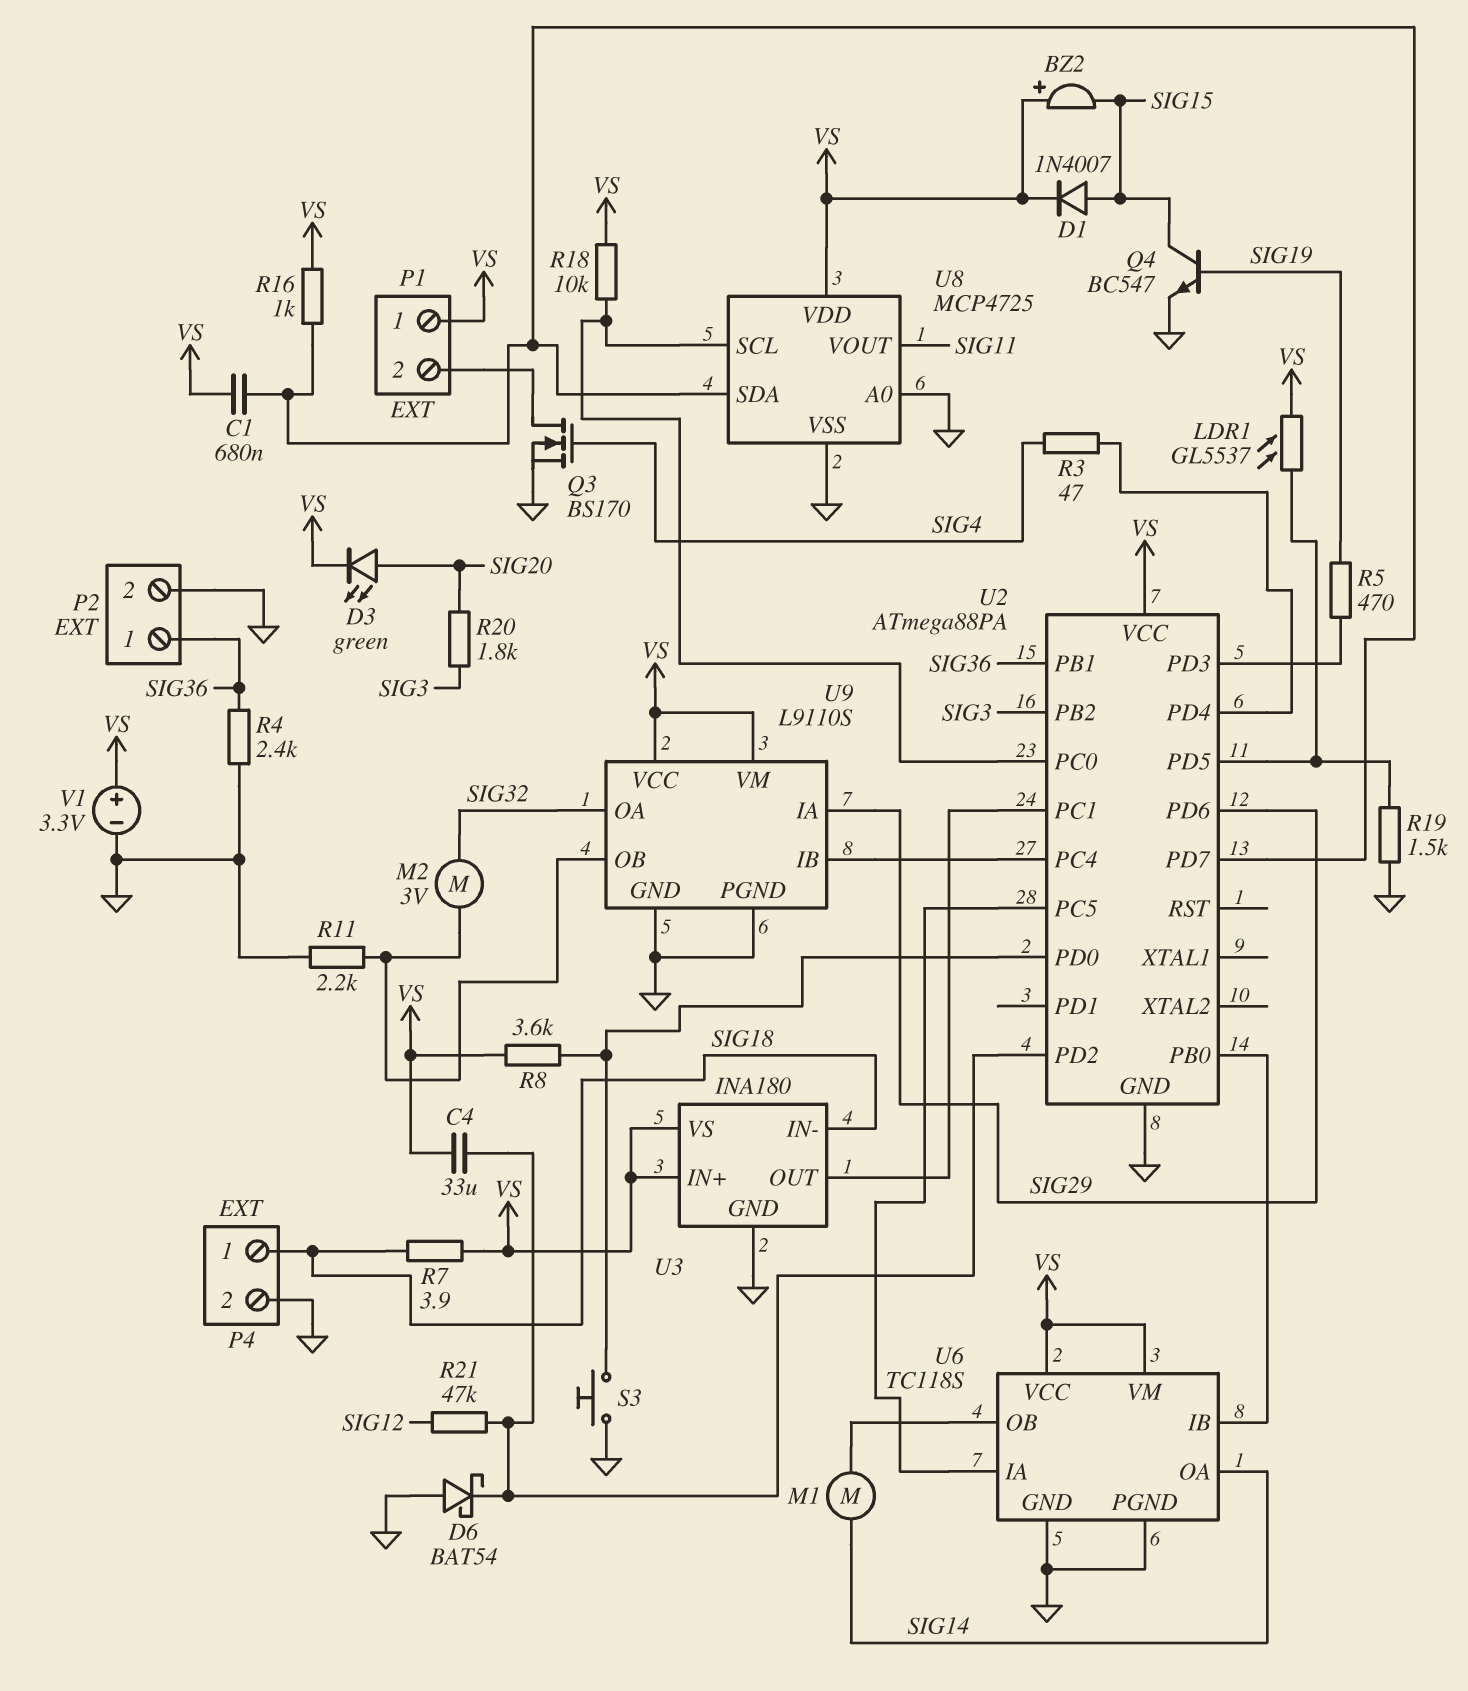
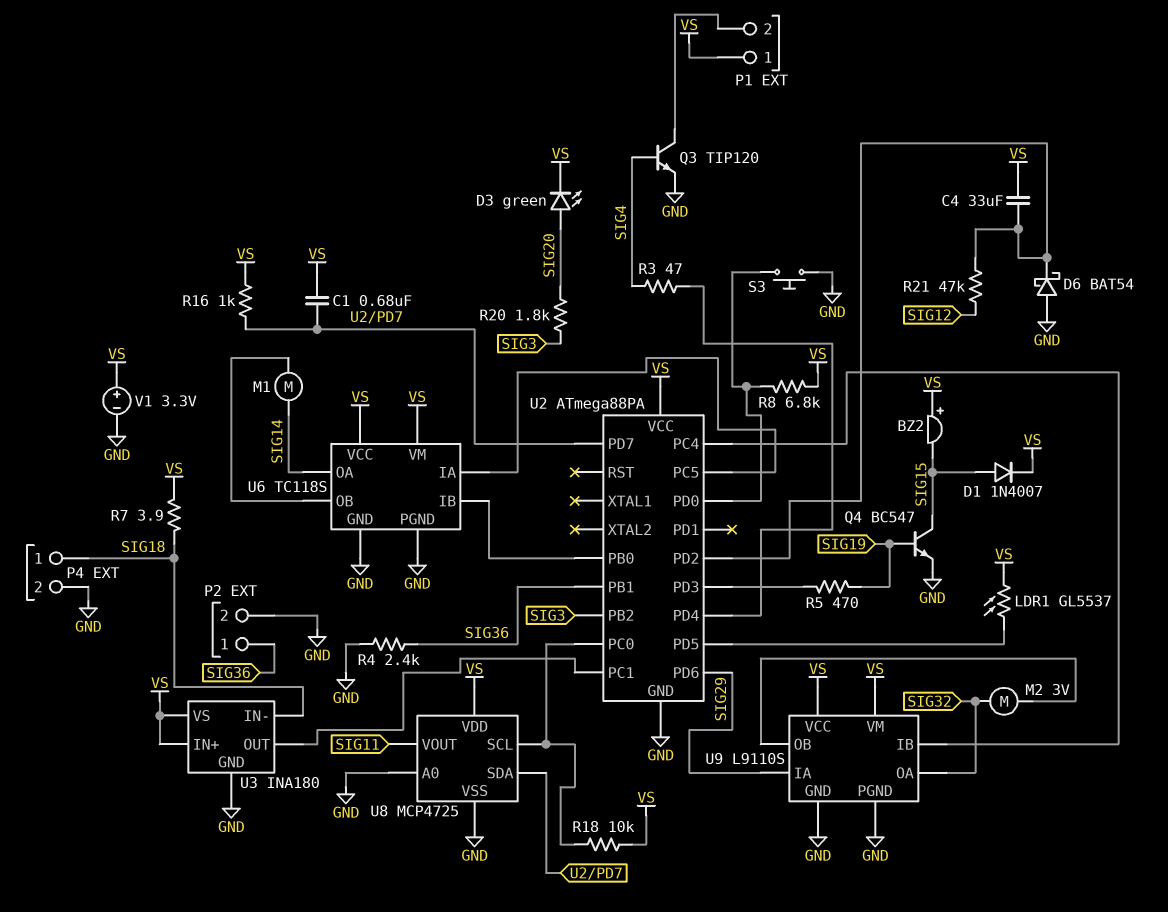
Q3: NMOS BS170 (G SIG4, D P1/2, S GND) -> NPN TIP120 (B SIG4, C P1/2, E GND)
R8: 3.6k (U2/PD0, VS) -> 6.8k (U2/PD0, VS)
R11: 2.2k (GND, U9/OB) -> none
R19: 1.5k (GND, U2/PD5) -> none

